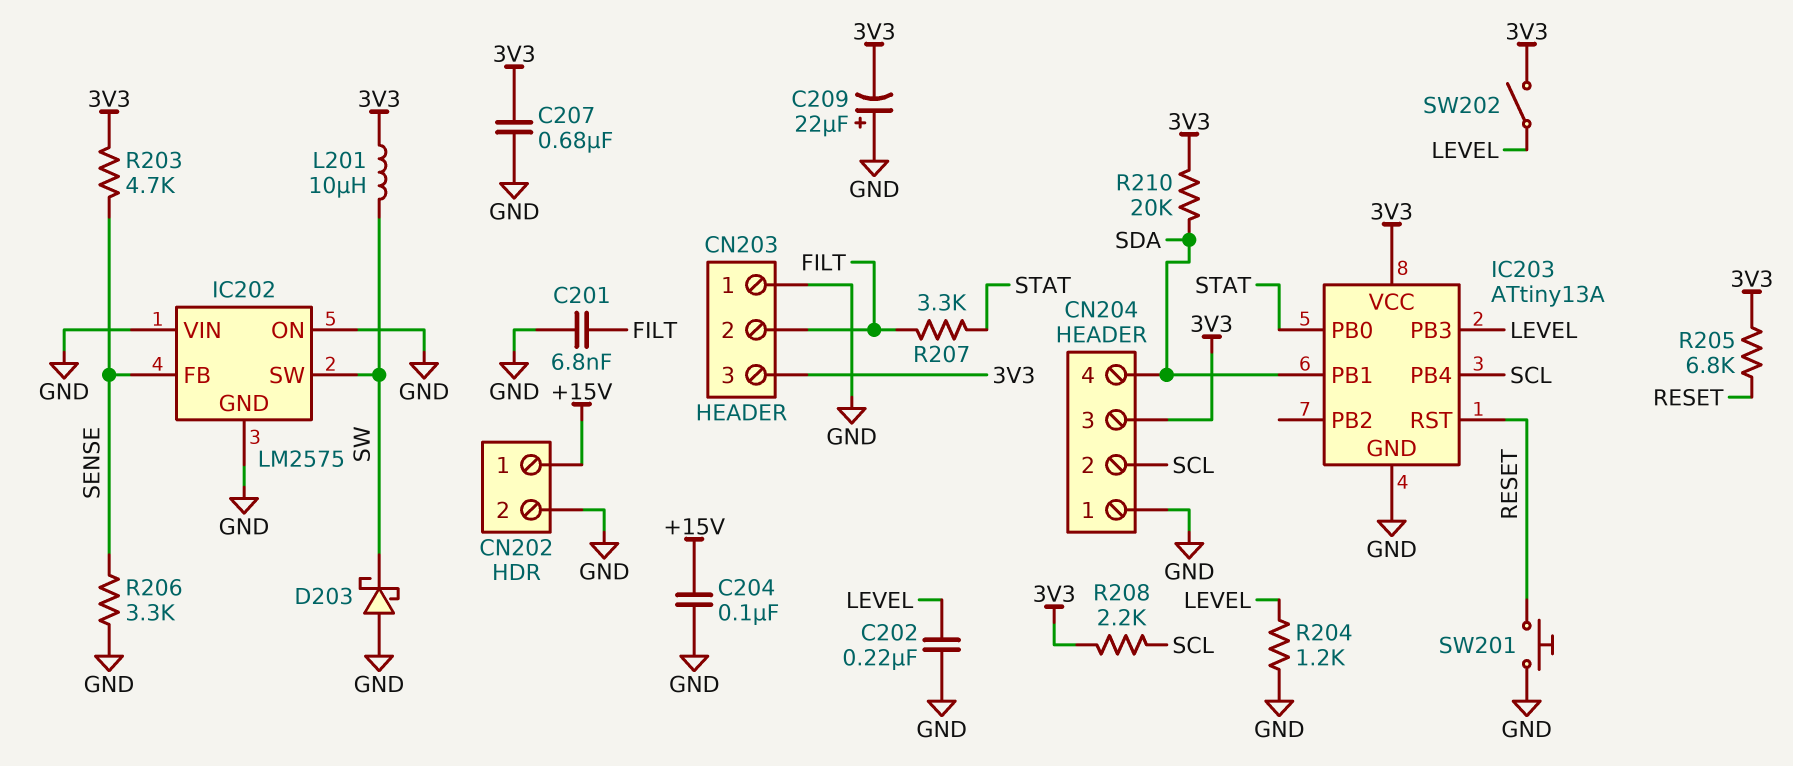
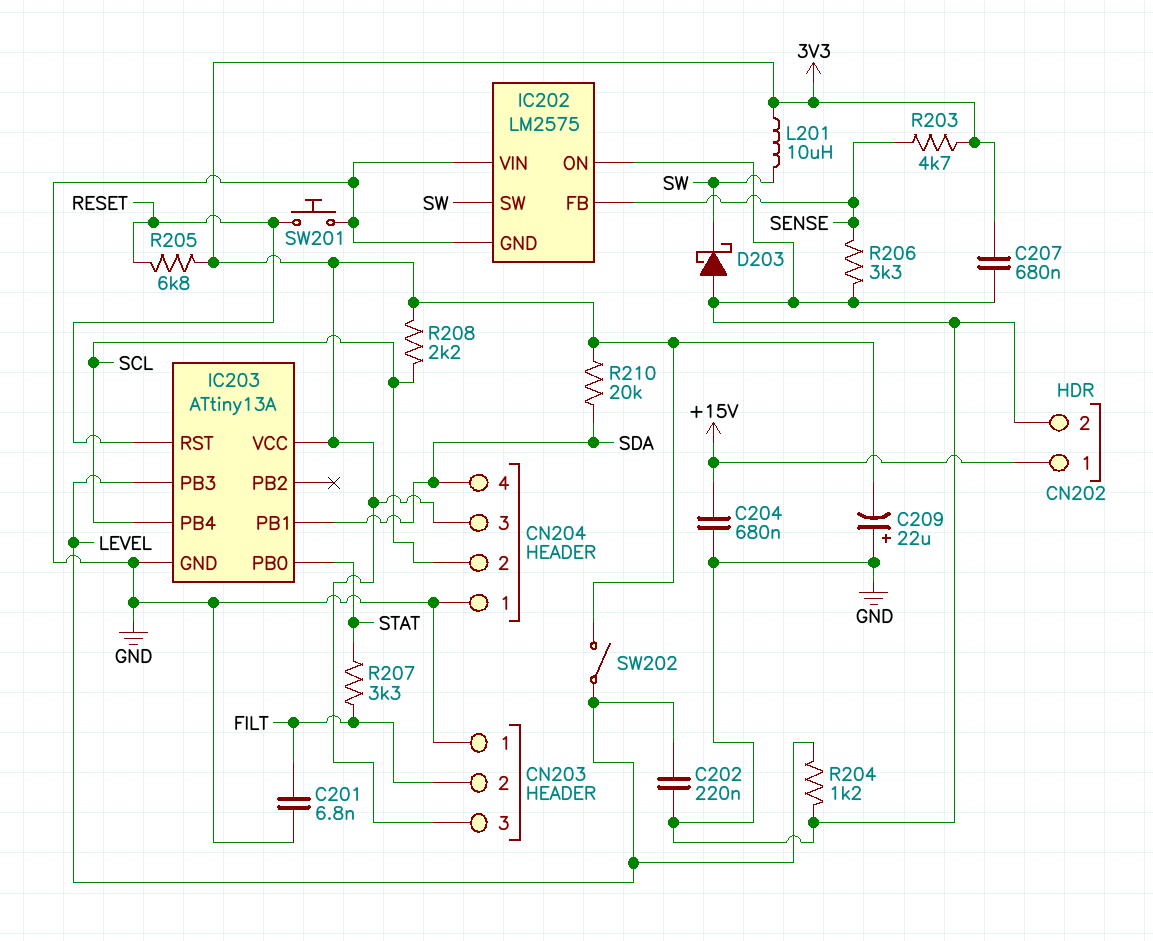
C204: 100nF (+15V, GND) -> 680nF (+15V, GND)

